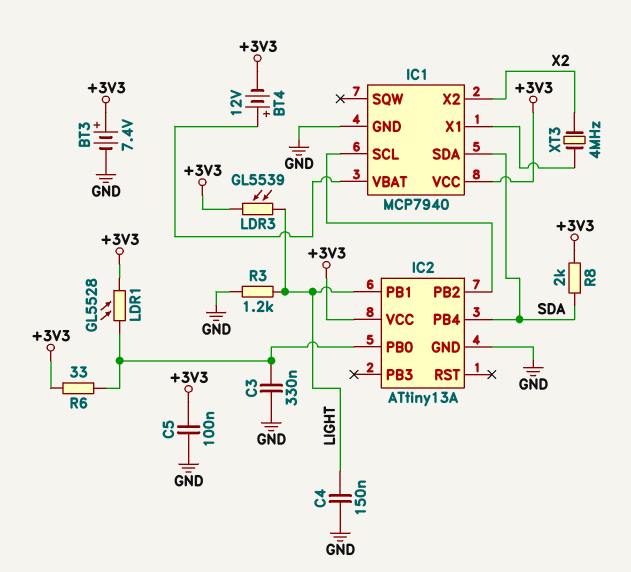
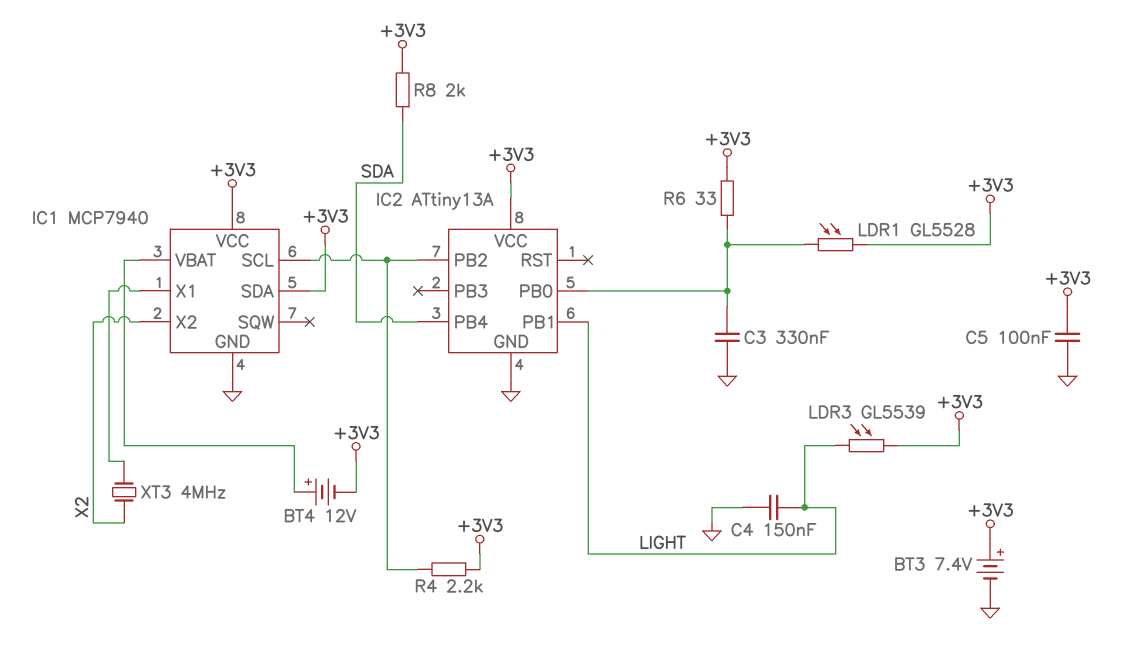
IC1 pin SDA: SDA -> +3V3
R3: 1.2k (GND, LIGHT) -> none
R4: none -> 2.2k (+3V3, IC1/SCL)

